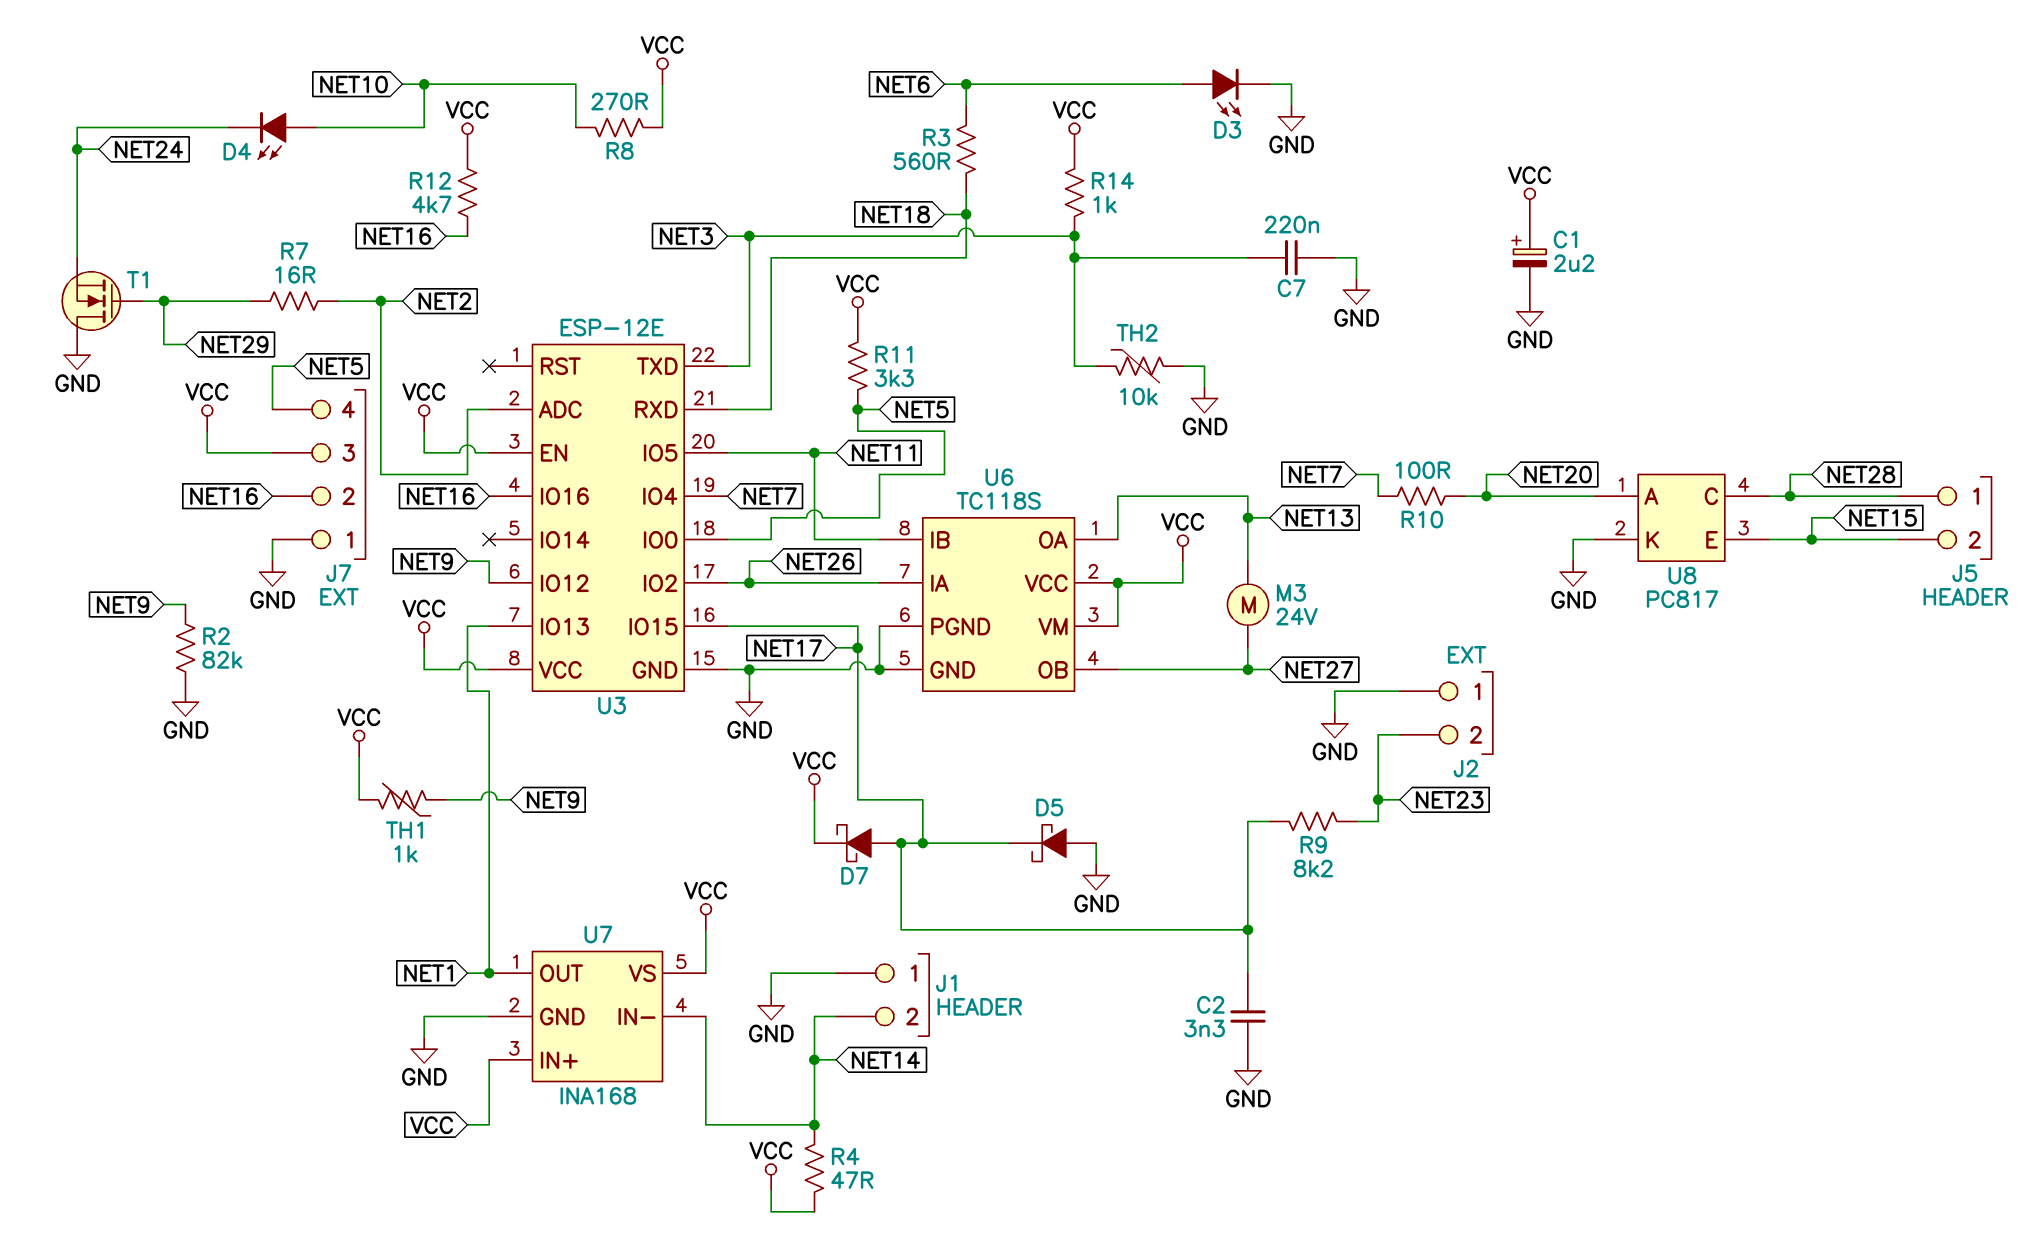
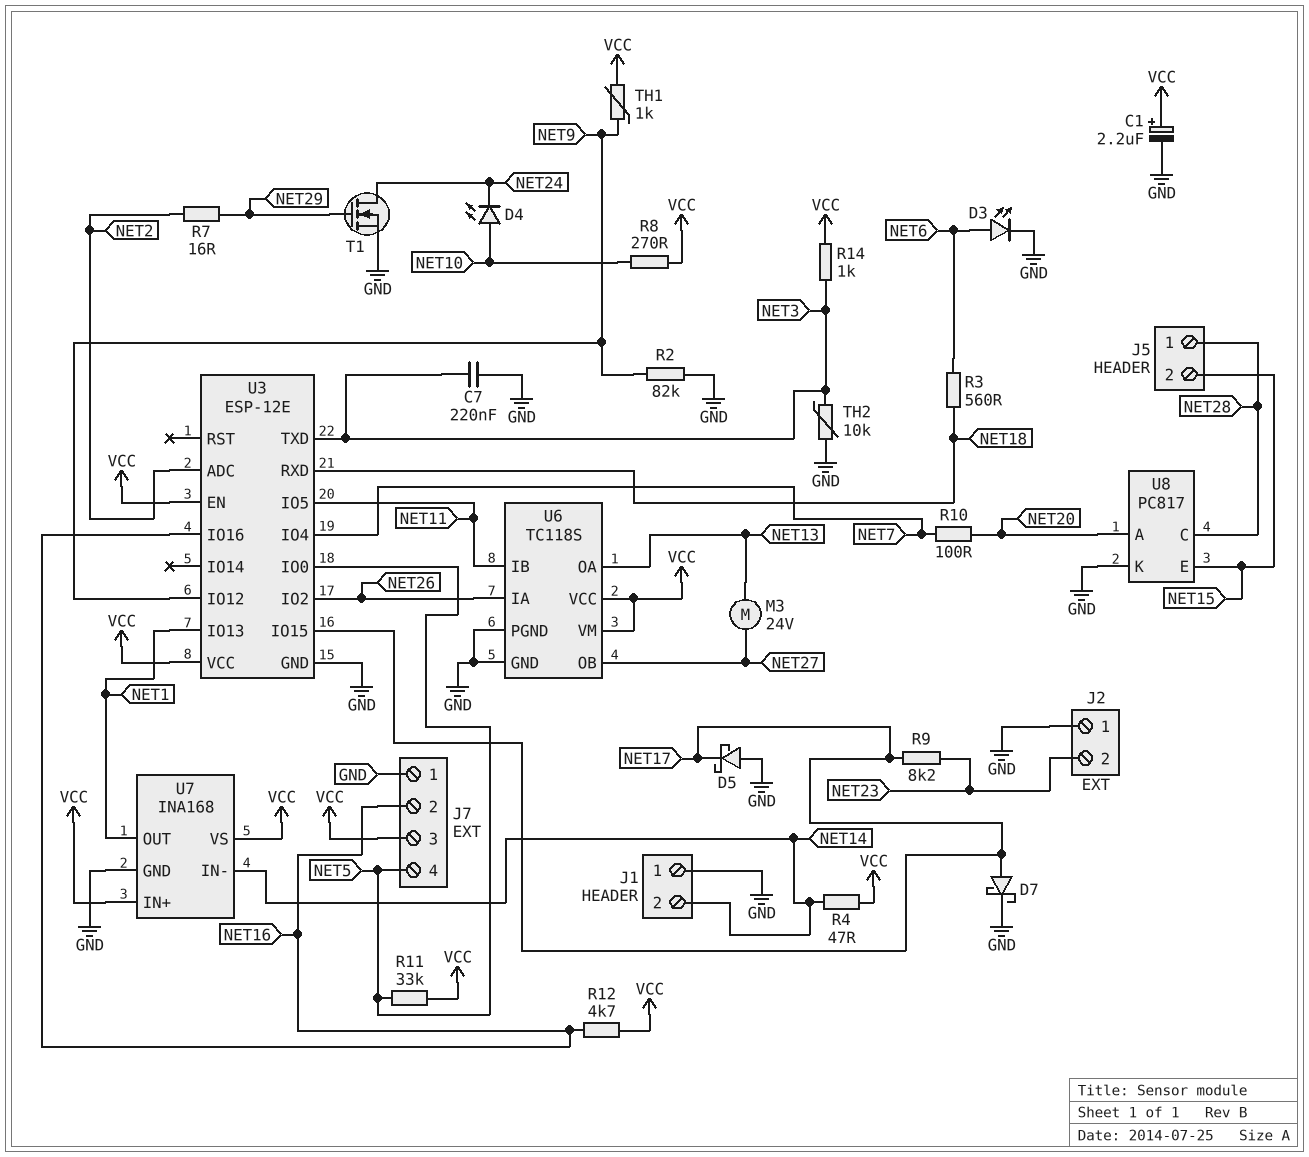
C2: 3.3nF (GND, NET17) -> none
D7: schottky (A NET17, K VCC) -> schottky (A NET17, K GND)
R11: 3.3k (NET5, VCC) -> 33k (NET5, VCC)
T1: NMOS (G NET29, D GND, S NET24) -> NMOS (G NET29, D NET24, S GND)

